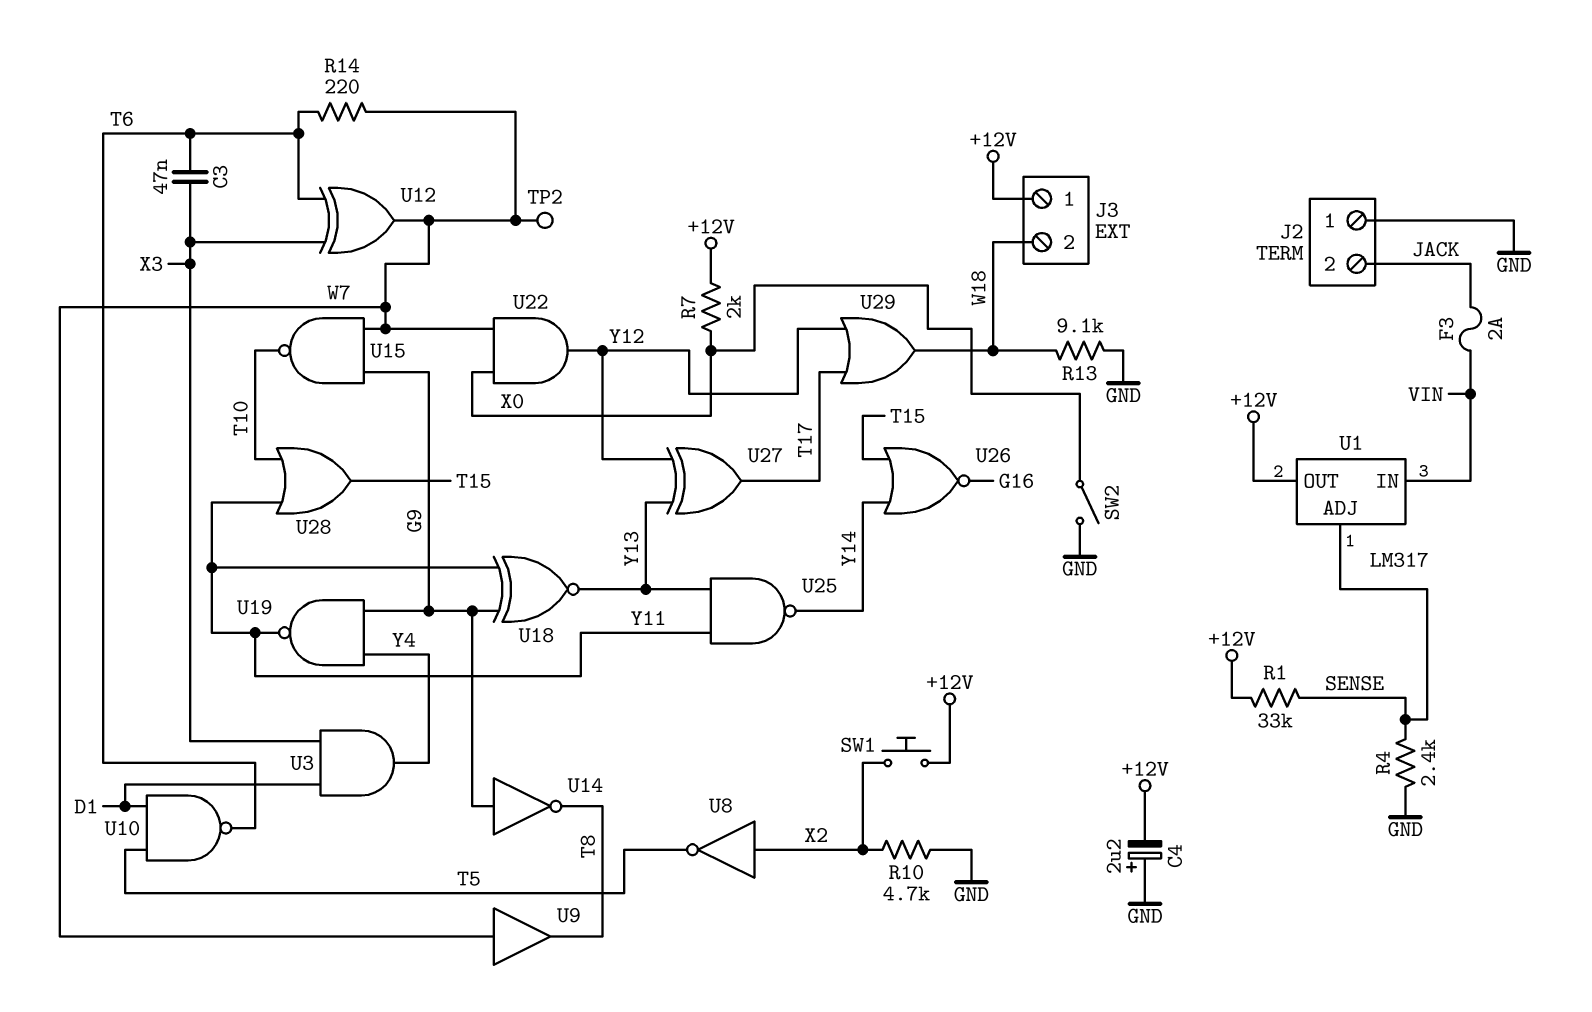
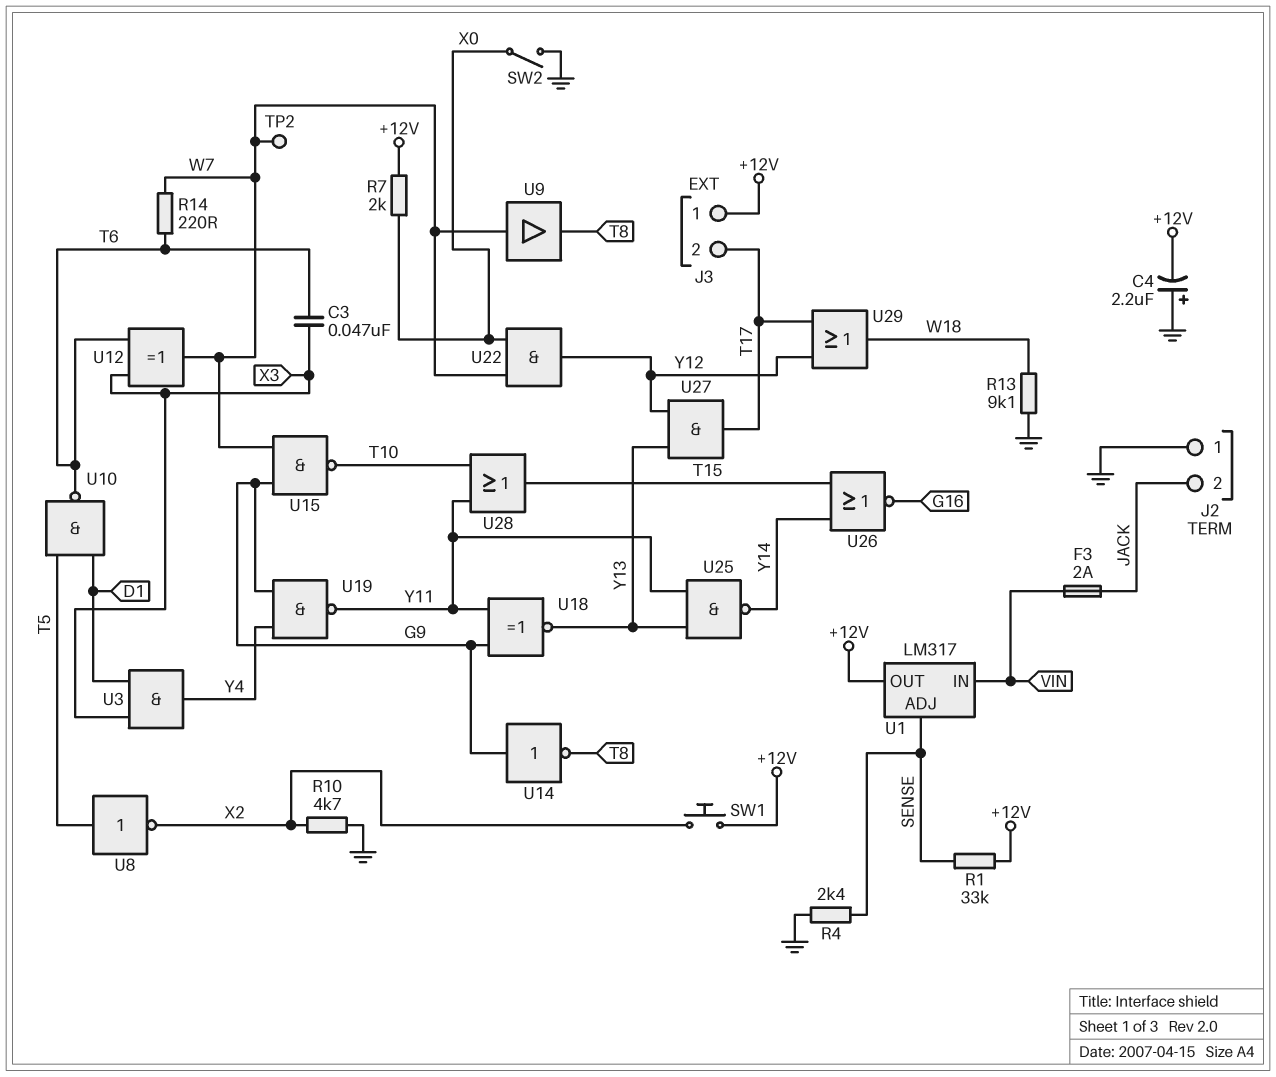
J3 pin 2: W18 -> T17
U8: NOT (in X2, out T5) -> NOT (in T5, out X2)
U27: XOR (in Y12, in Y13, out T17) -> AND (in Y12, in Y13, out T17)

